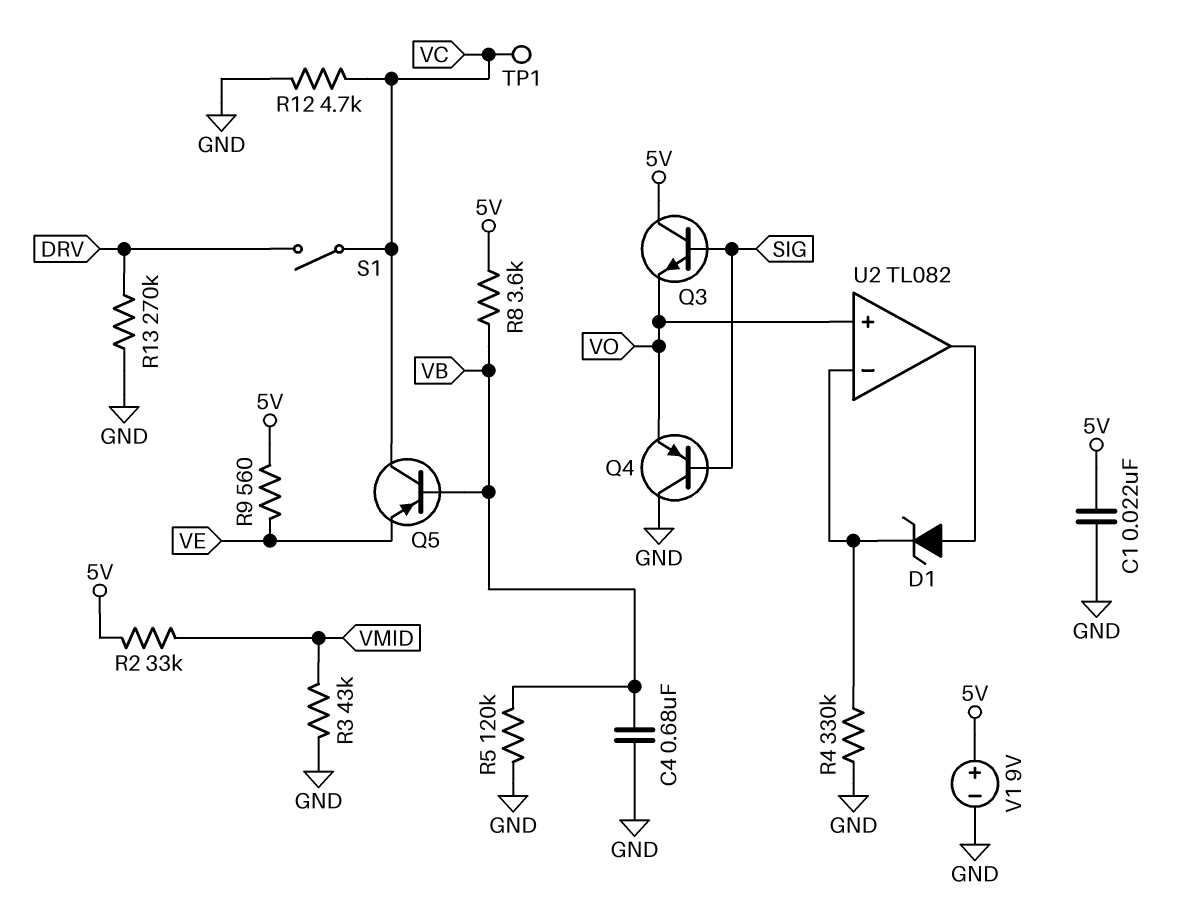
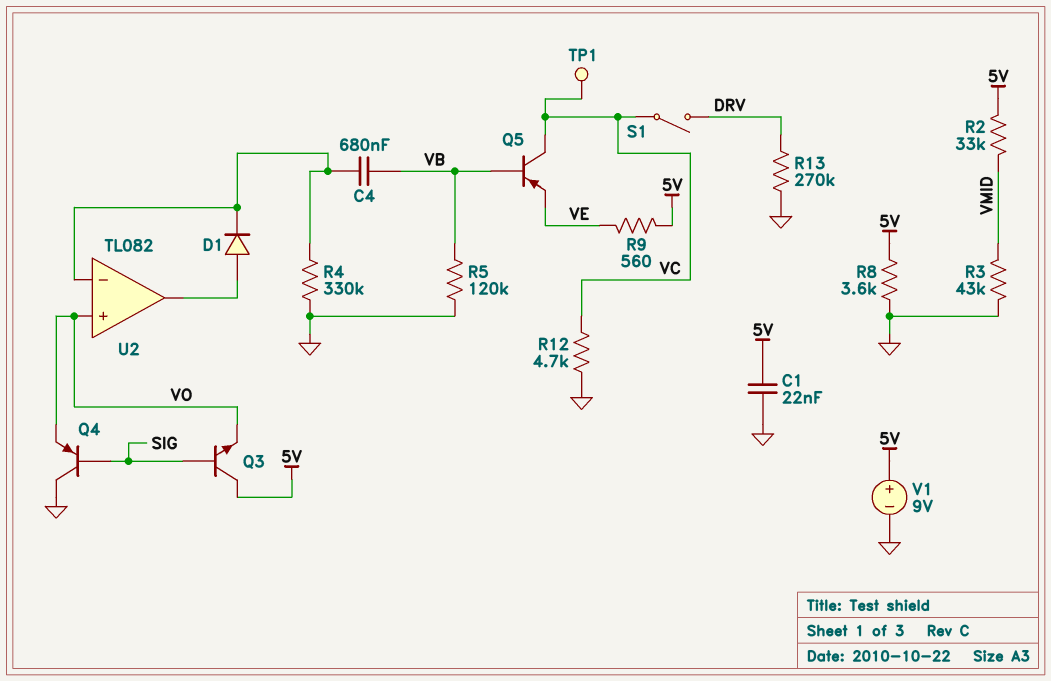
C4: 680nF (GND, VB) -> 680nF (U2/in-, VB)
D1: zener (A U2/out, K U2/in-) -> diode (A U2/out, K U2/in-)
R8: 3.6k (5V, VB) -> 3.6k (5V, GND)

